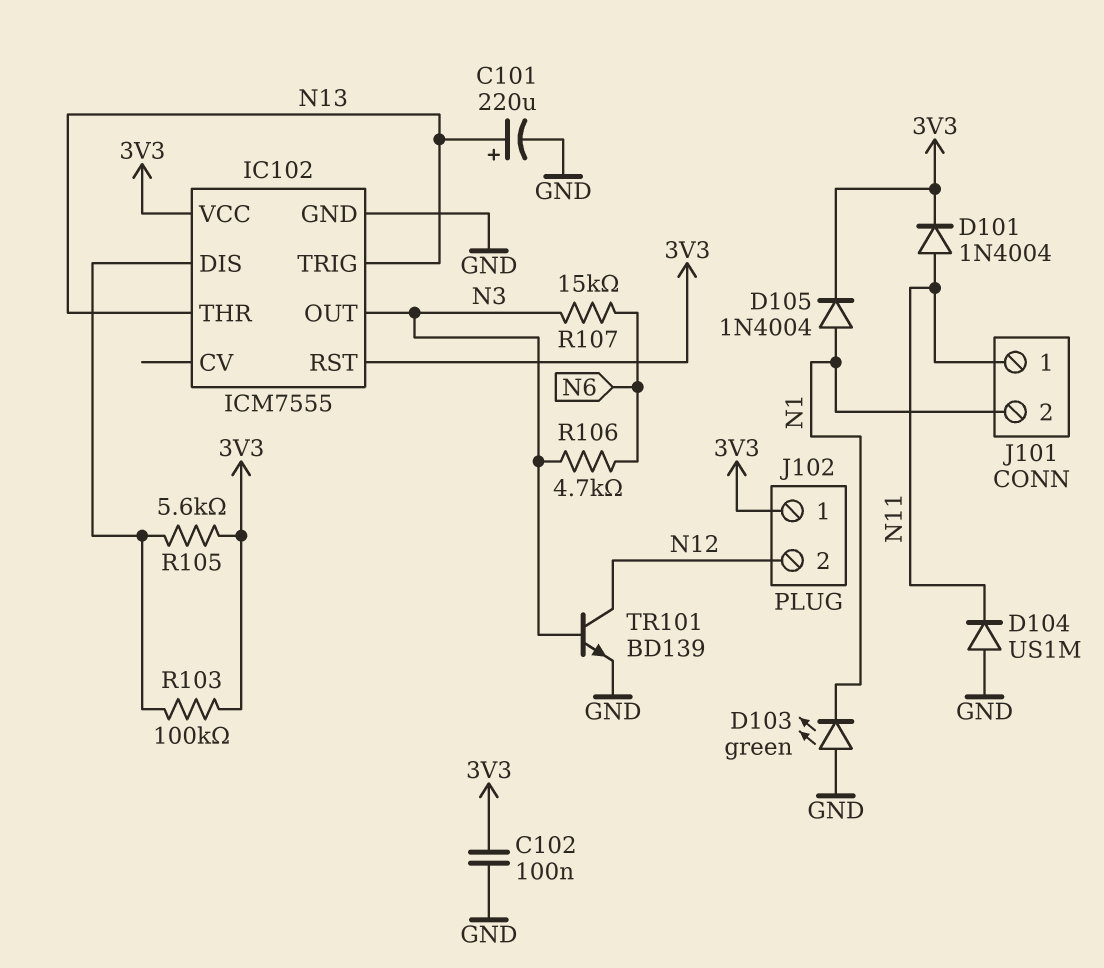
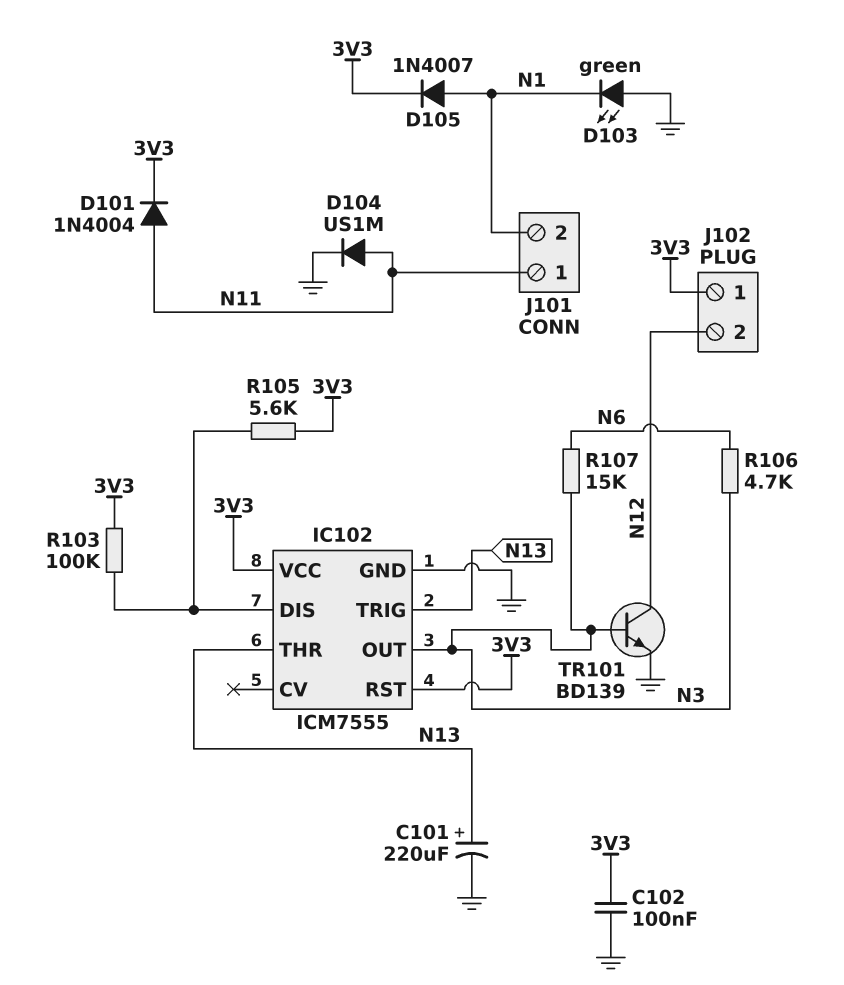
D104: diode US1M (A GND, K N11) -> diode US1M (A N11, K GND)
D105: diode 1N4004 (A N1, K 3V3) -> diode 1N4007 (A N1, K 3V3)

